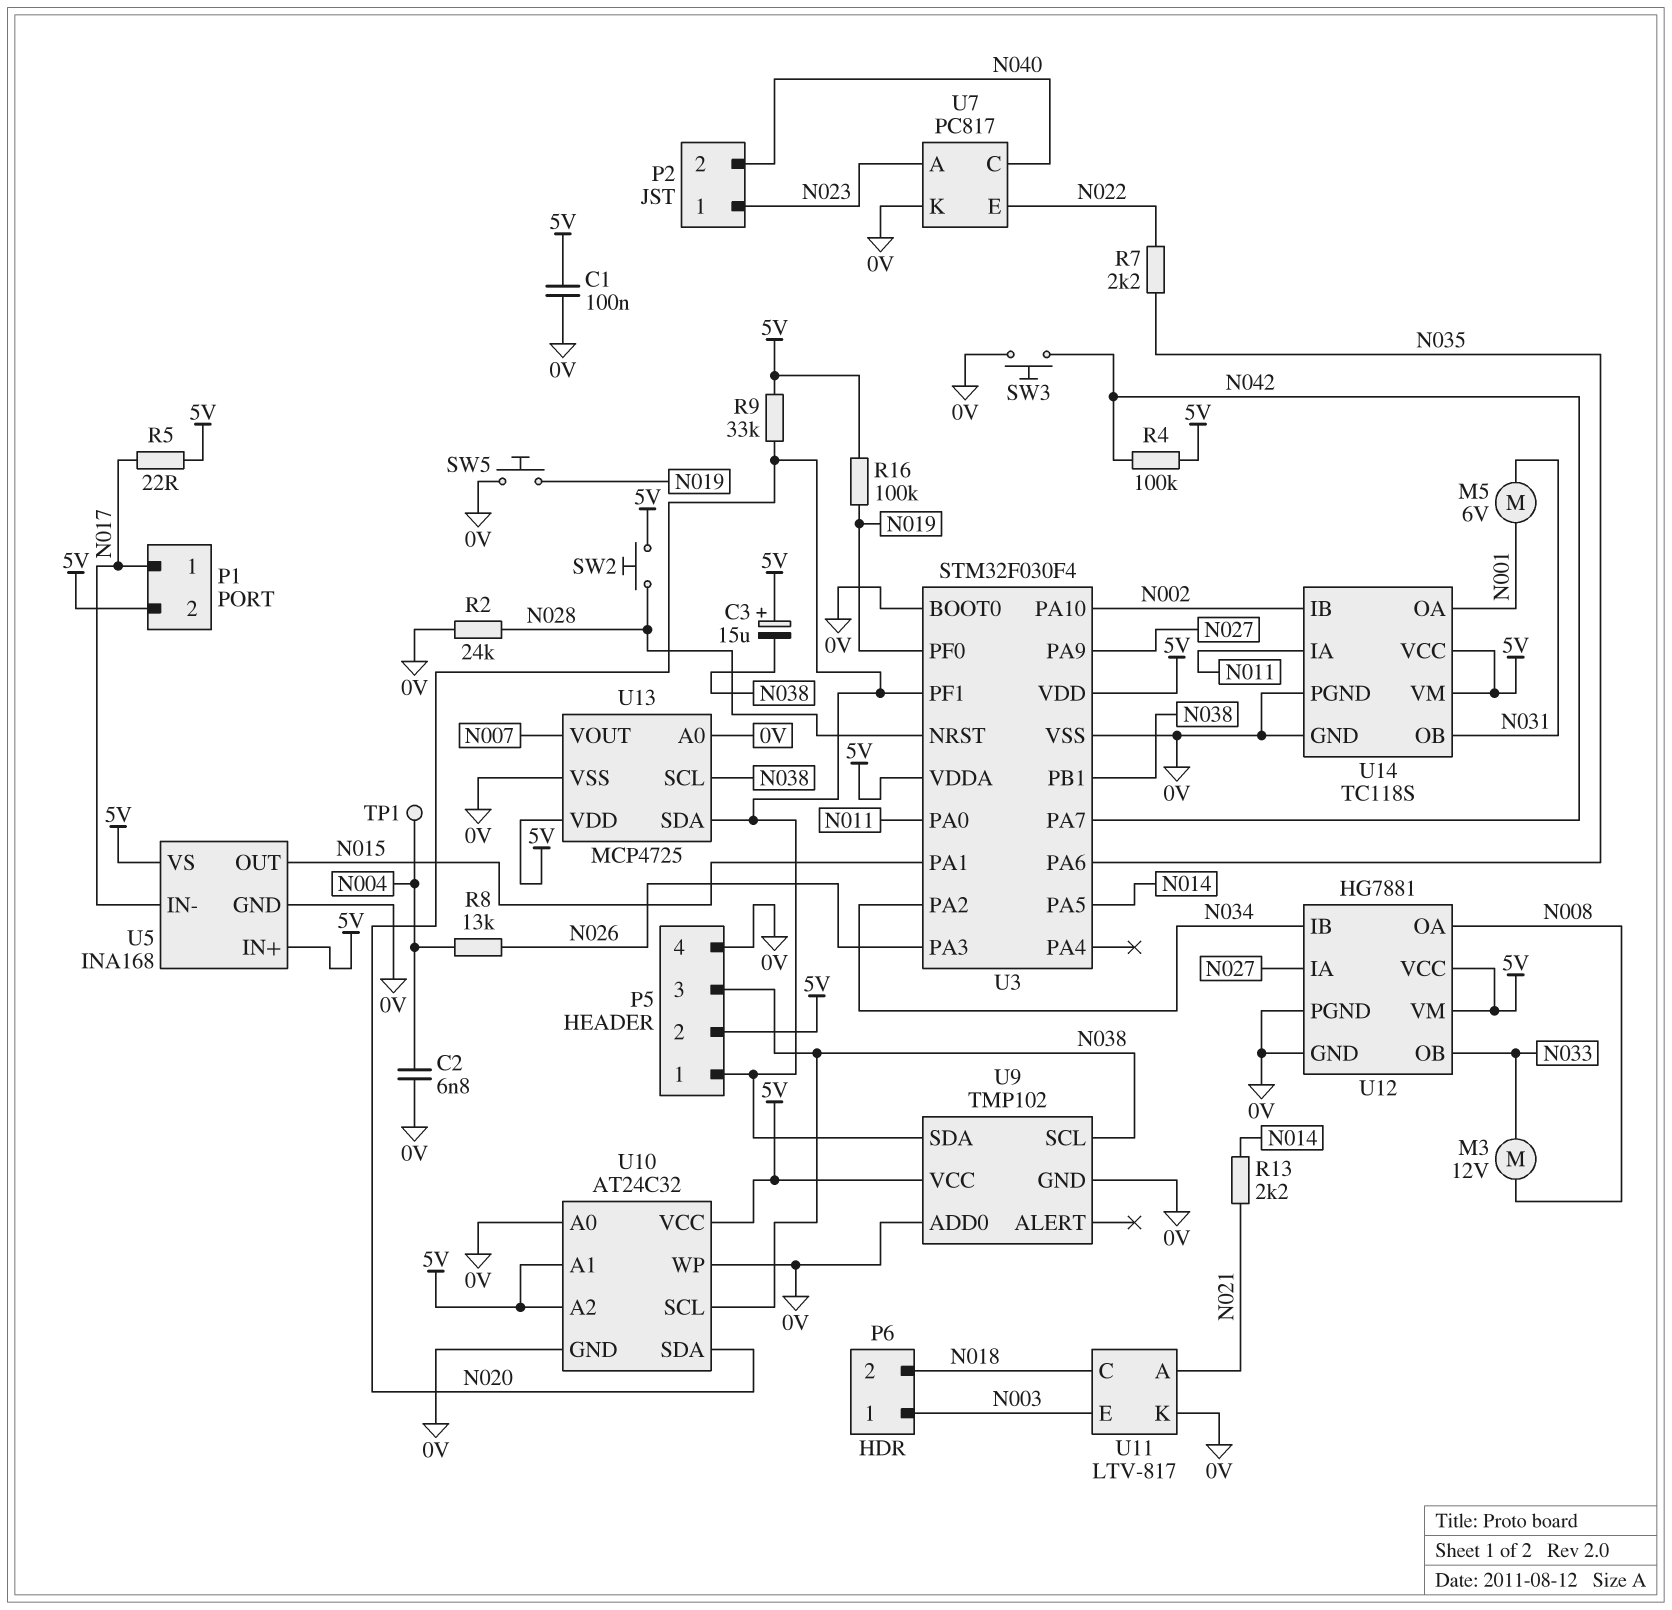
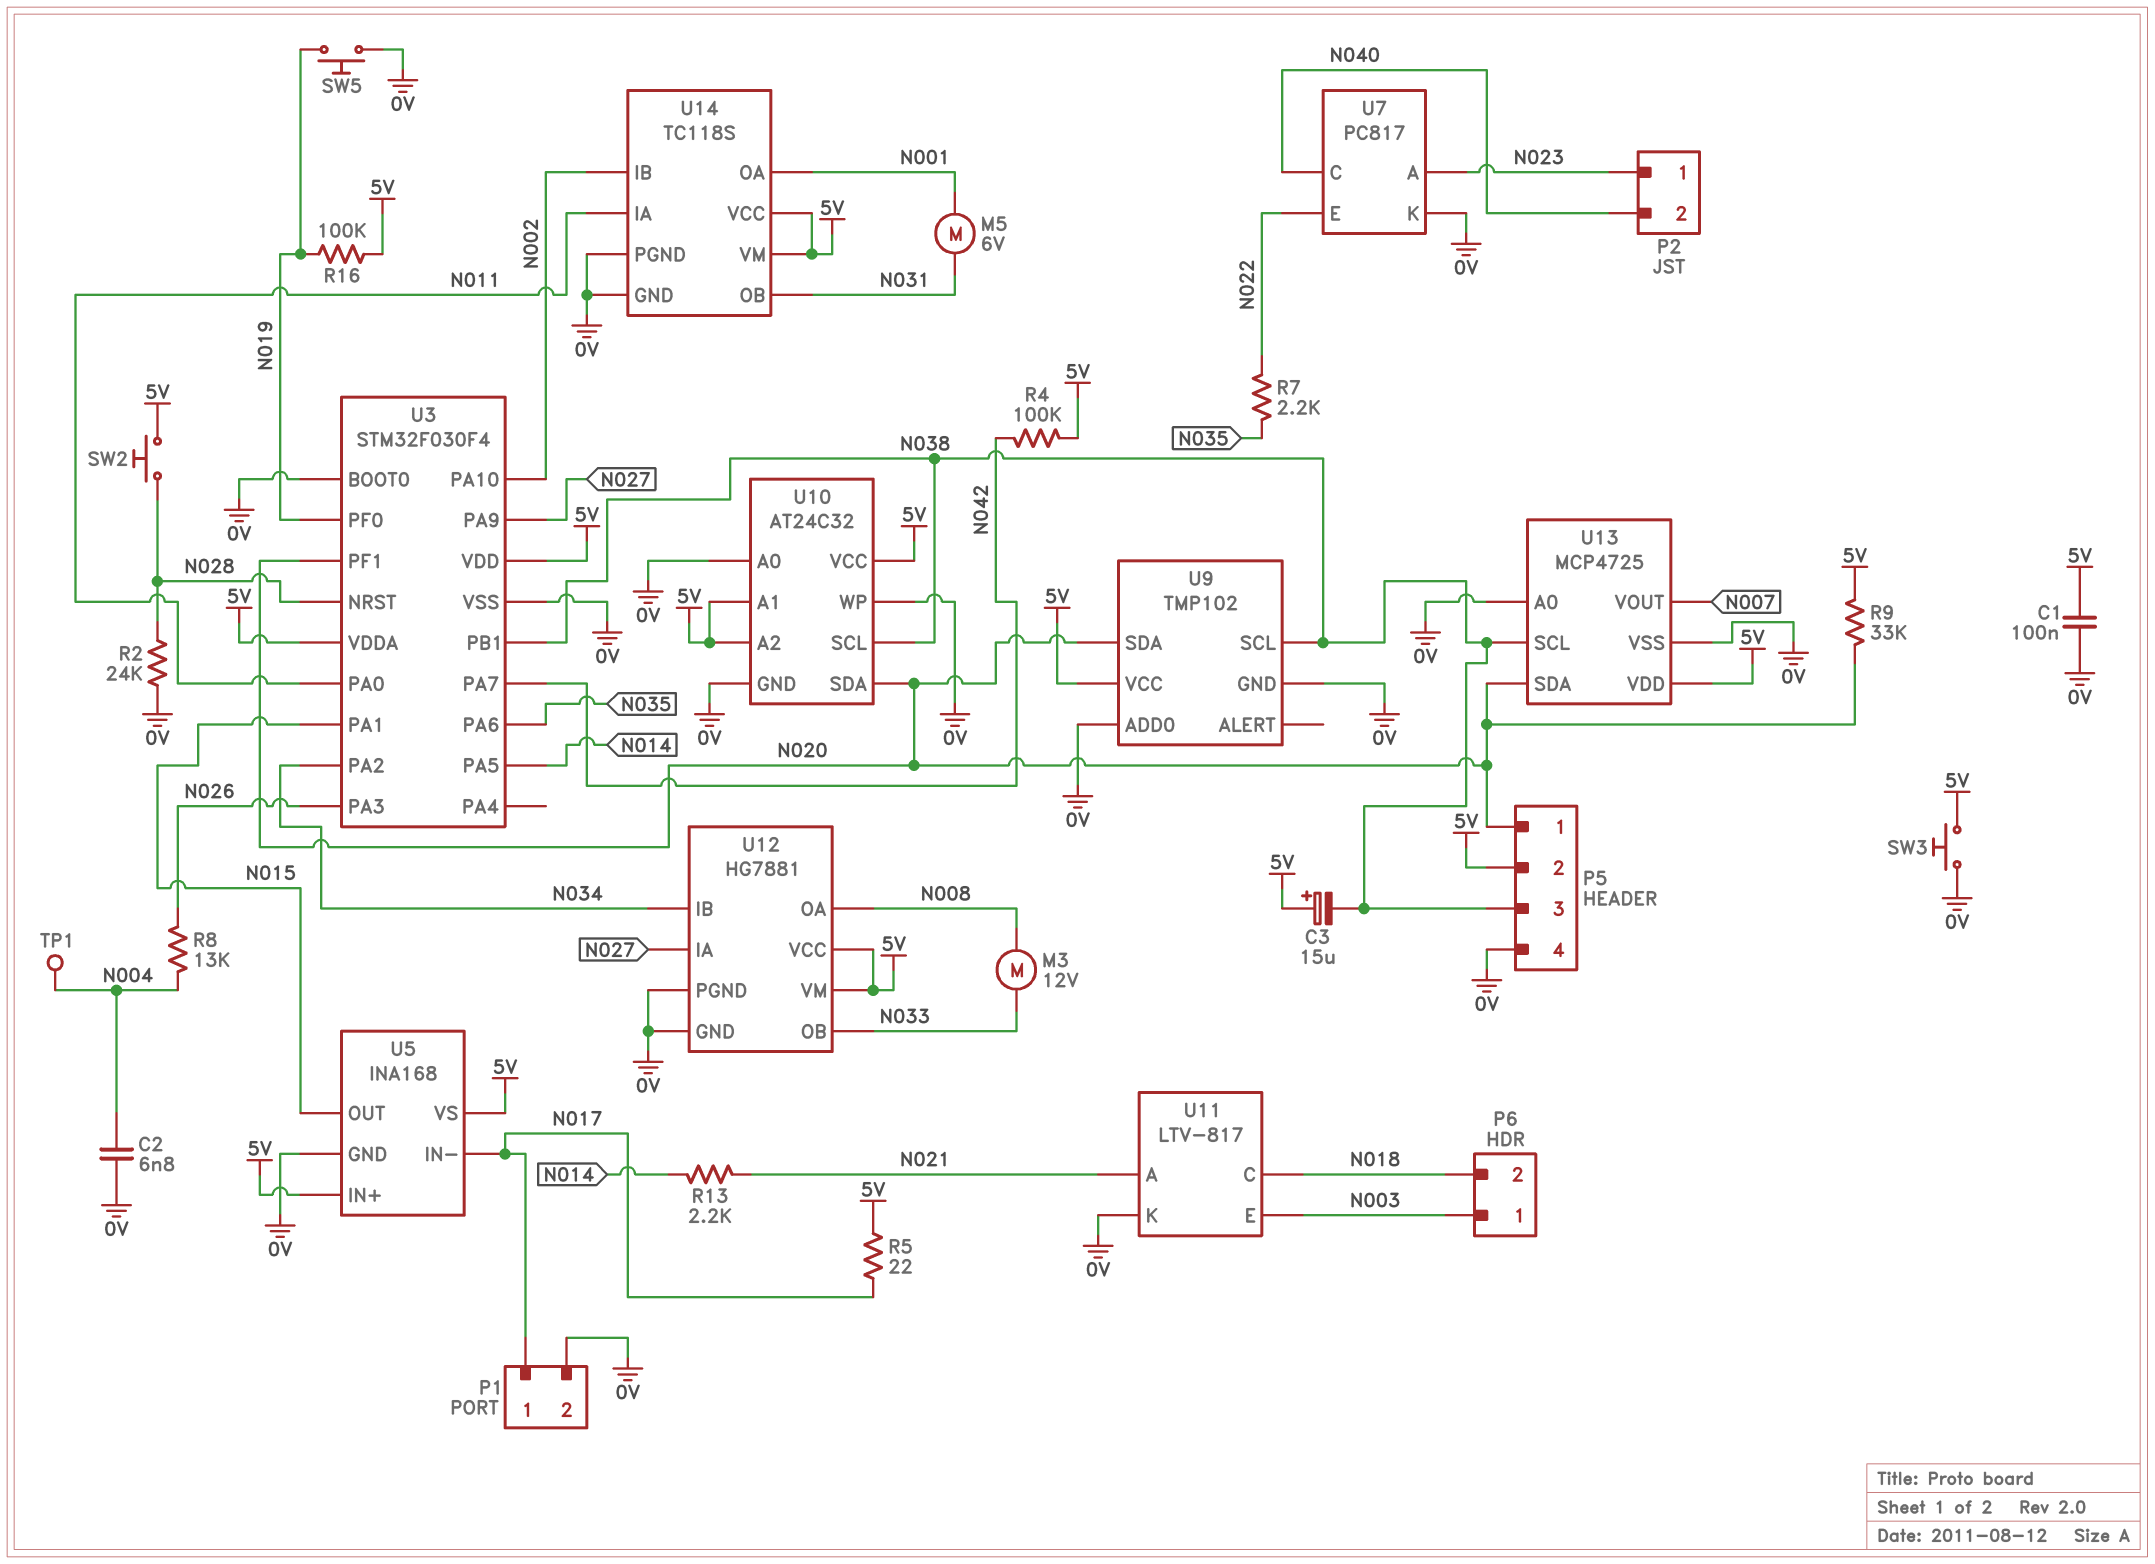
P1 pin 2: 5V -> 0V
SW3: button (0V, N042) -> button (0V, 5V)

